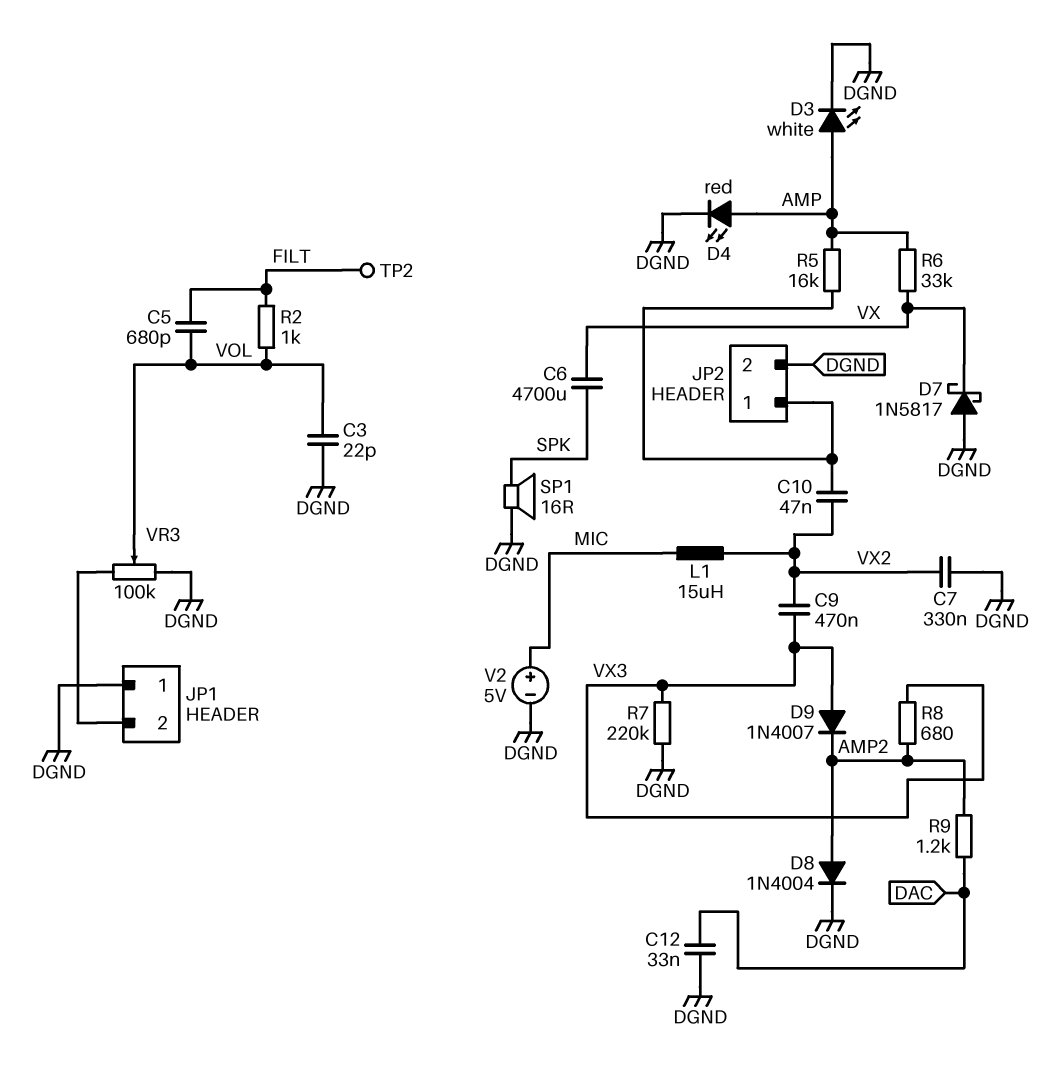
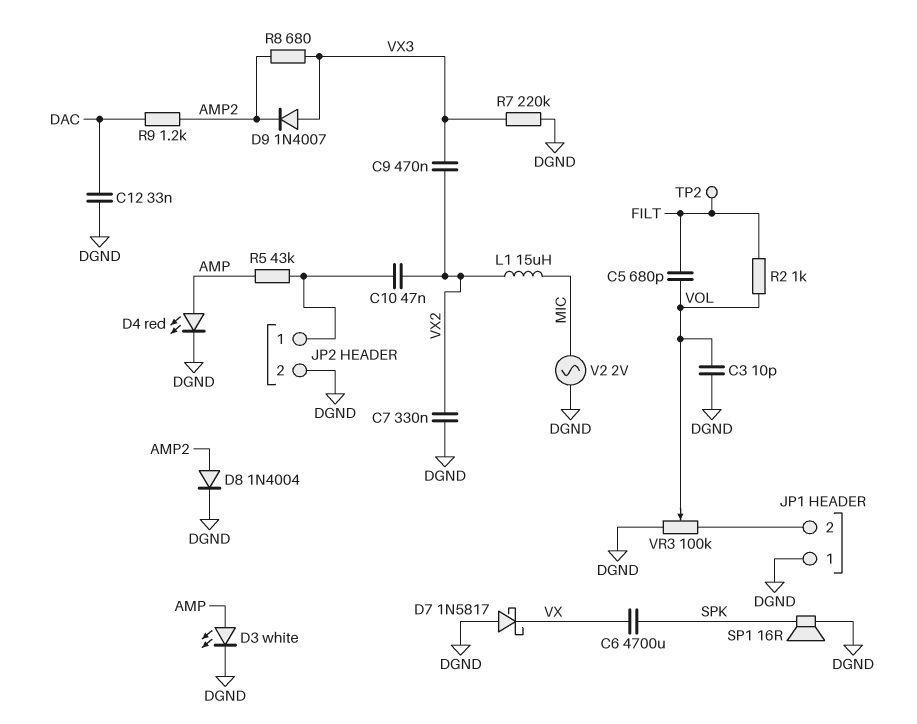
C3: 22pF (DGND, VOL) -> 10pF (DGND, VOL)
R5: 16k (AMP, JP2/1) -> 43k (AMP, JP2/1)
R6: 33k (AMP, VX) -> none
V2: 5V (plus MIC, minus DGND) -> AC 2V (DGND, MIC)

